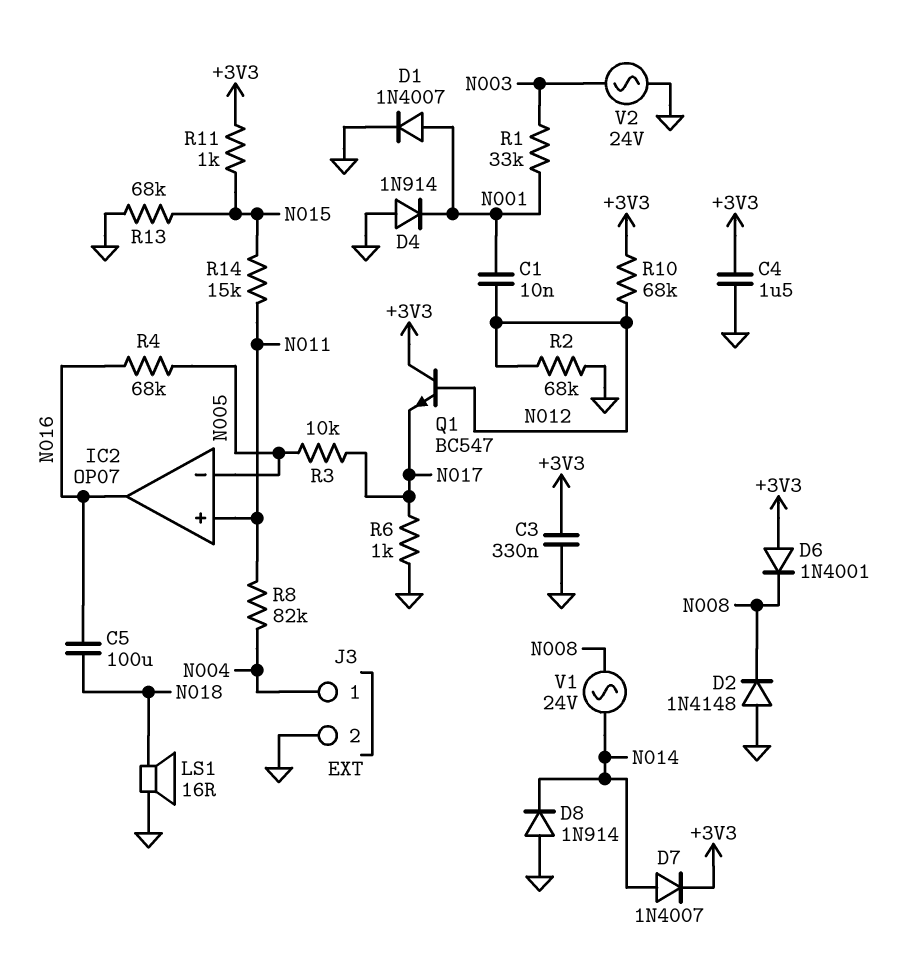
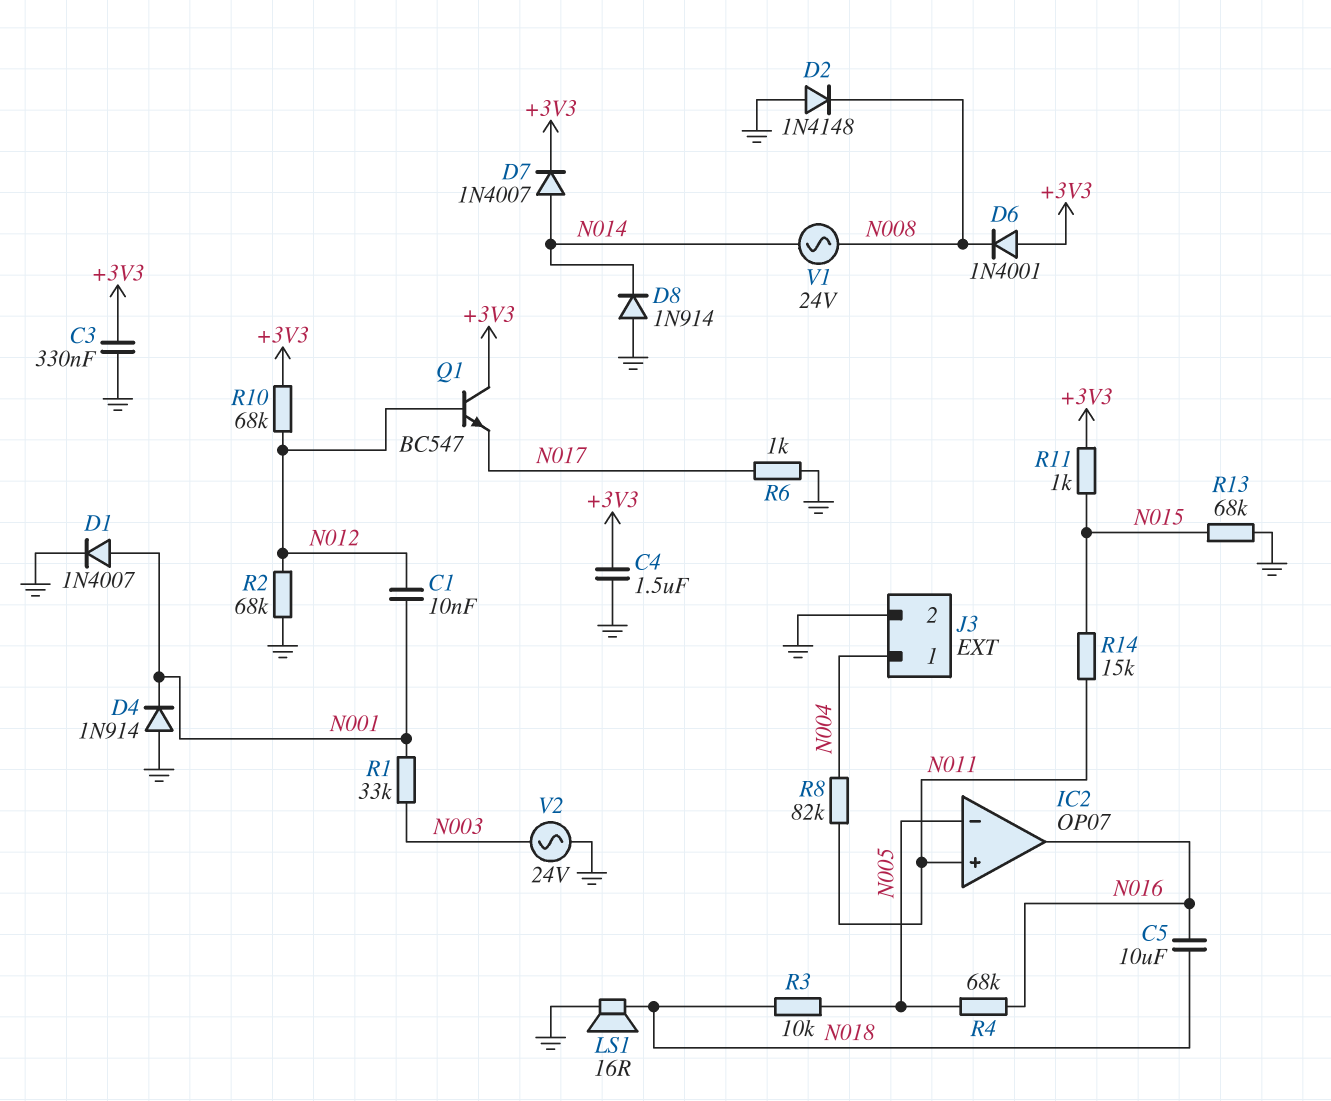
C5: 100uF (N016, N018) -> 10uF (N016, N018)
R3: 10k (N005, N017) -> 10k (N005, N018)

